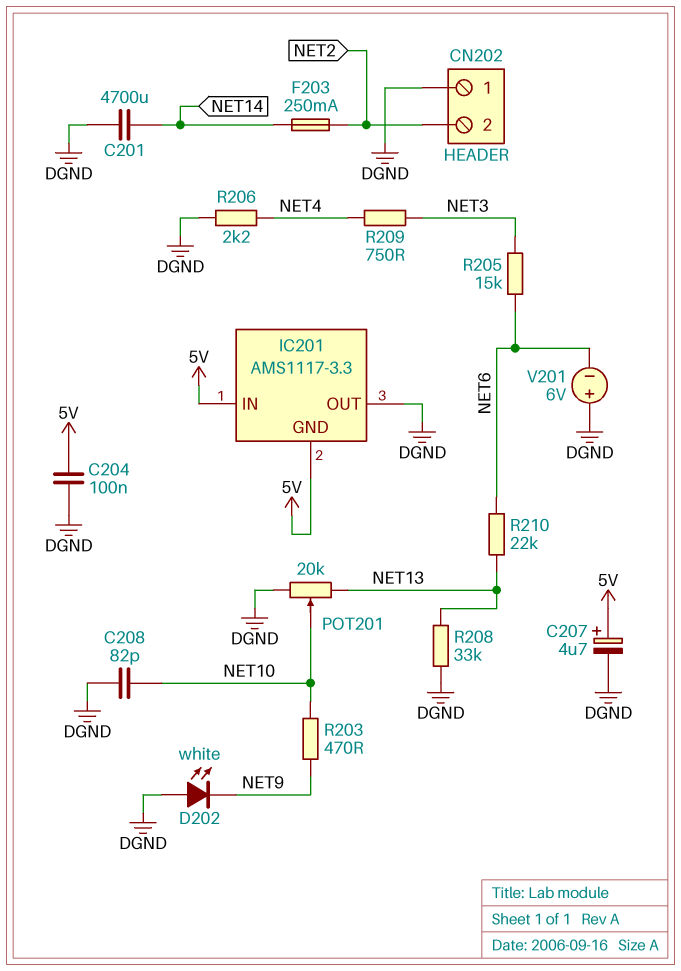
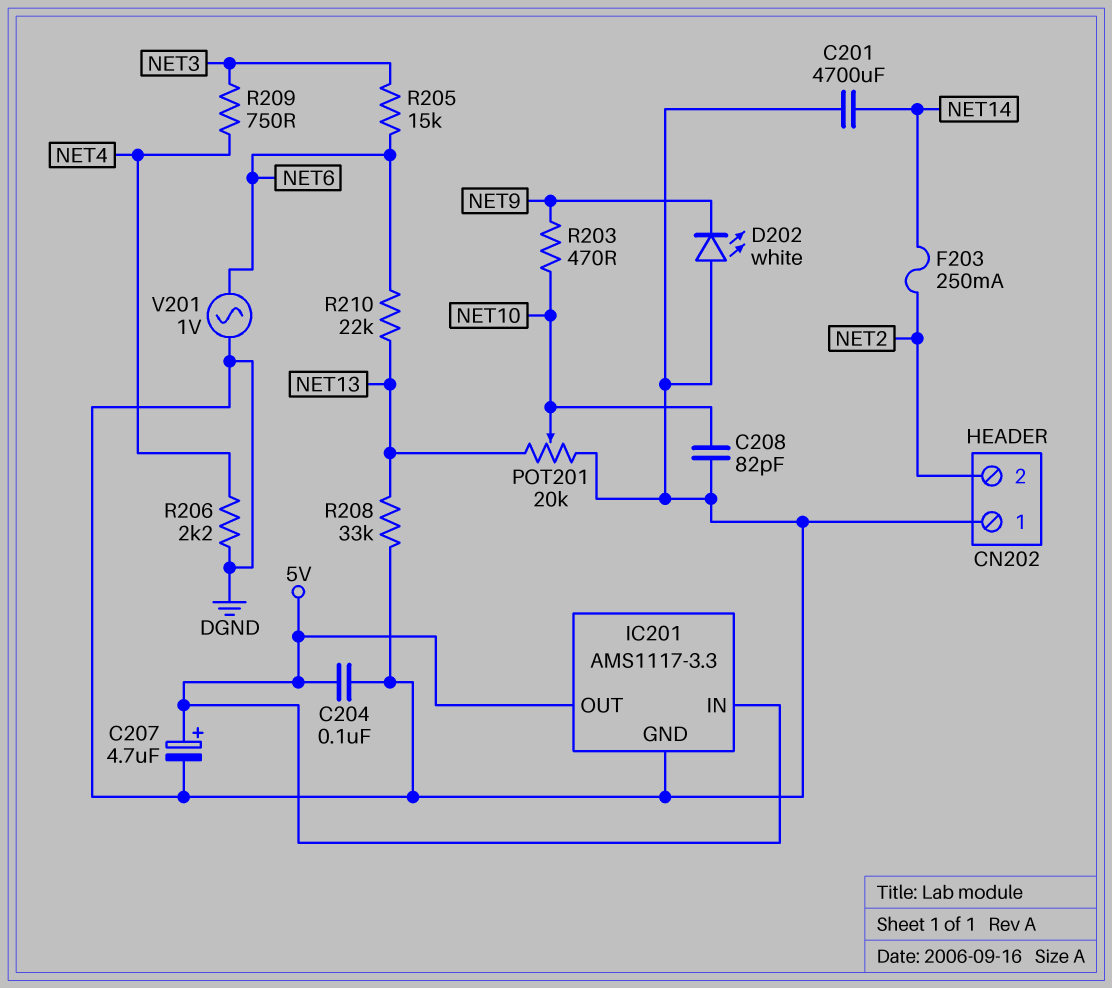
IC201 pin GND: 5V -> DGND
IC201 pin OUT: DGND -> 5V
V201: 6V (plus DGND, minus NET6) -> AC 1V (DGND, NET6)

